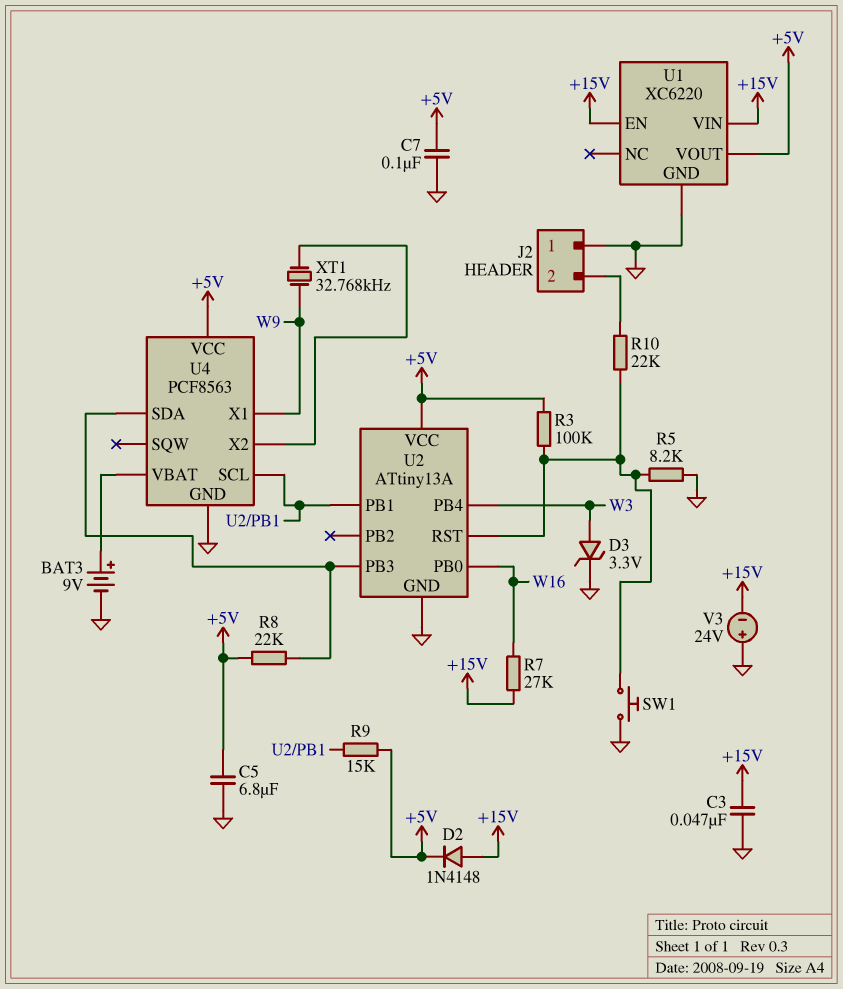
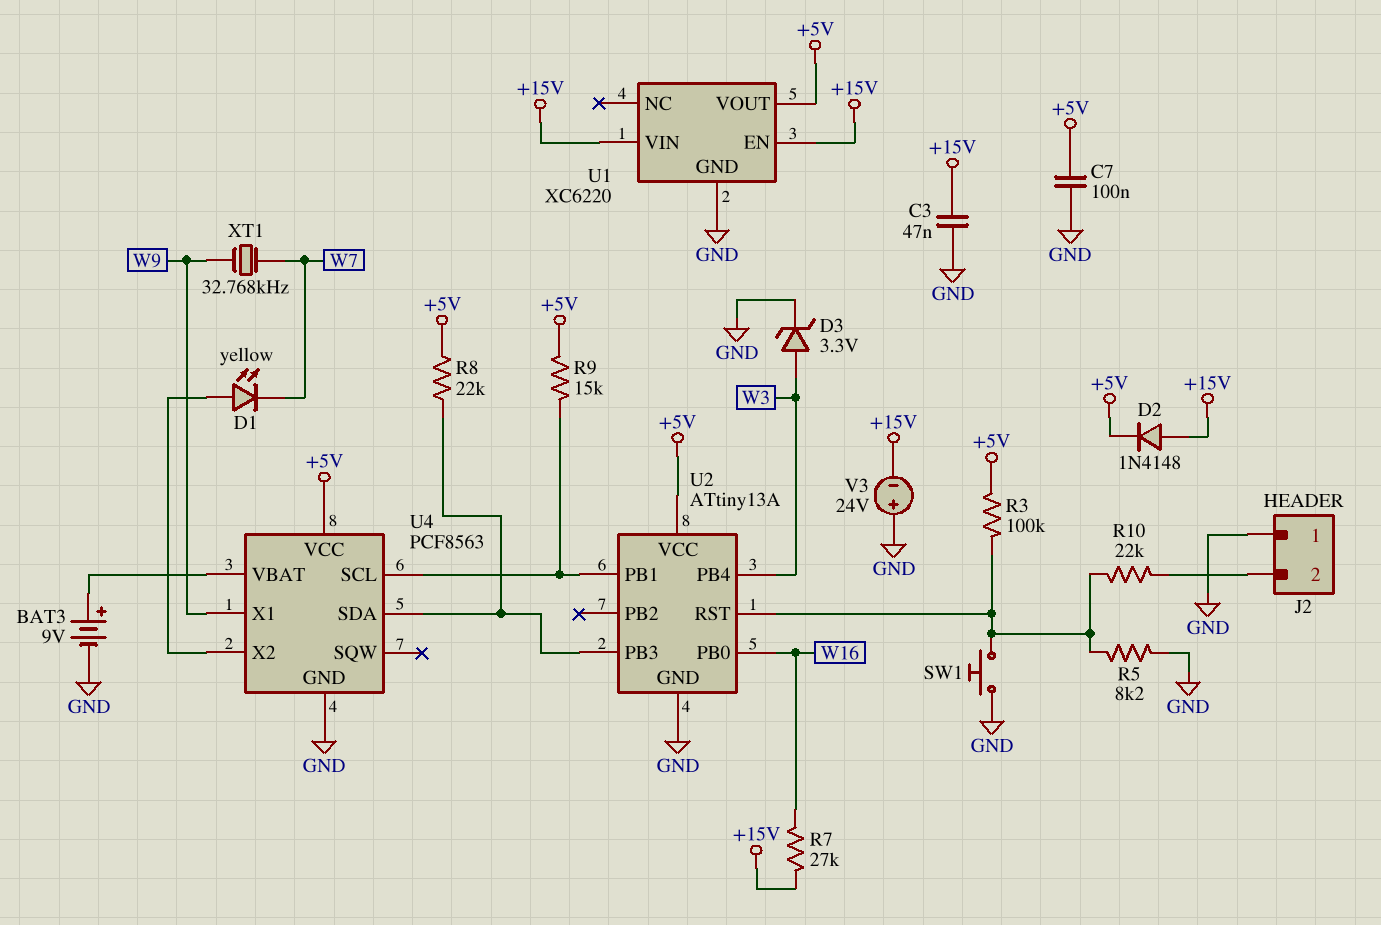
C5: 6.8uF (+5V, GND) -> none
D1: none -> LED yellow (A U4/X2, K W7)
XT1: 32.768kHz (U4/X2, W9) -> 32.768kHz (W7, W9)

